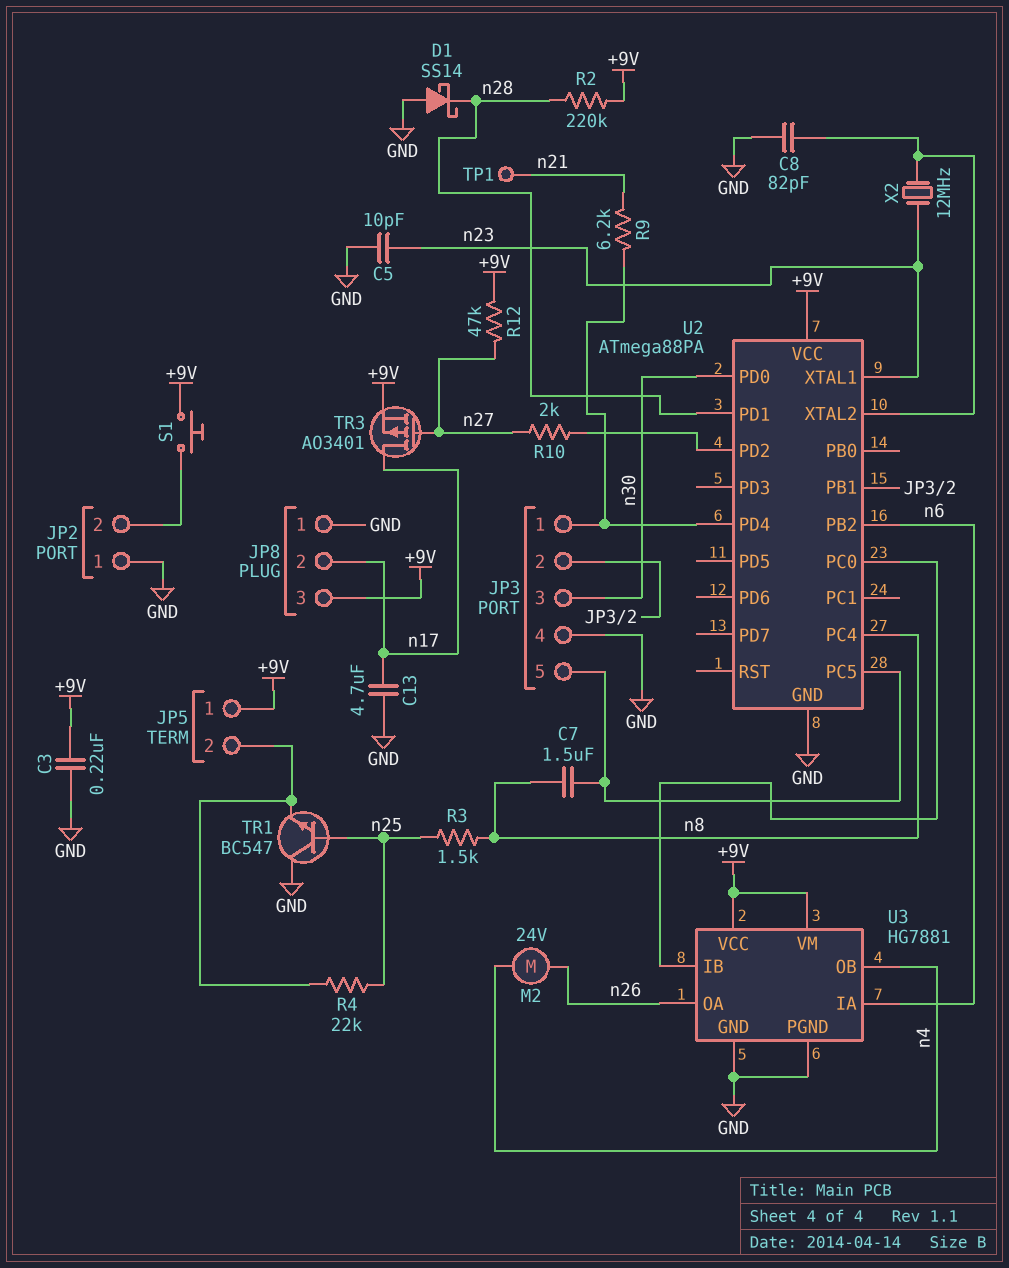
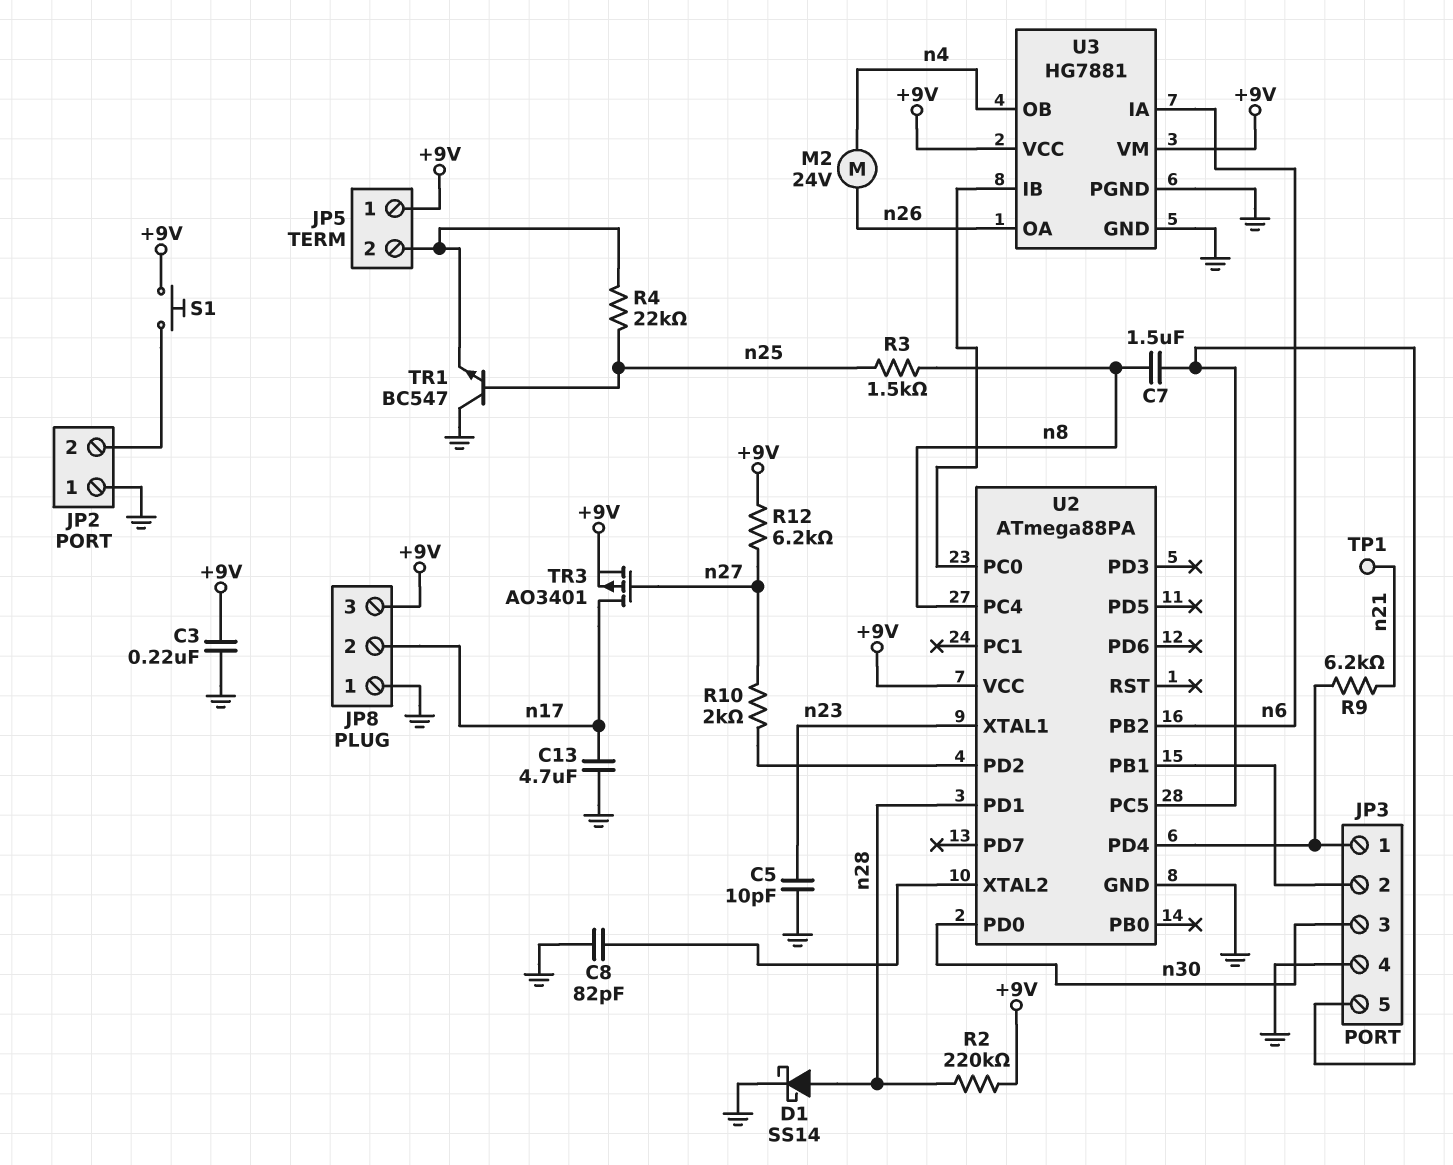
D1: schottky SS14 (A GND, K n28) -> schottky SS14 (A n28, K GND)
R12: 47k (+9V, n27) -> 6.2k (+9V, n27)
X2: 12MHz (U2/XTAL2, n23) -> none

